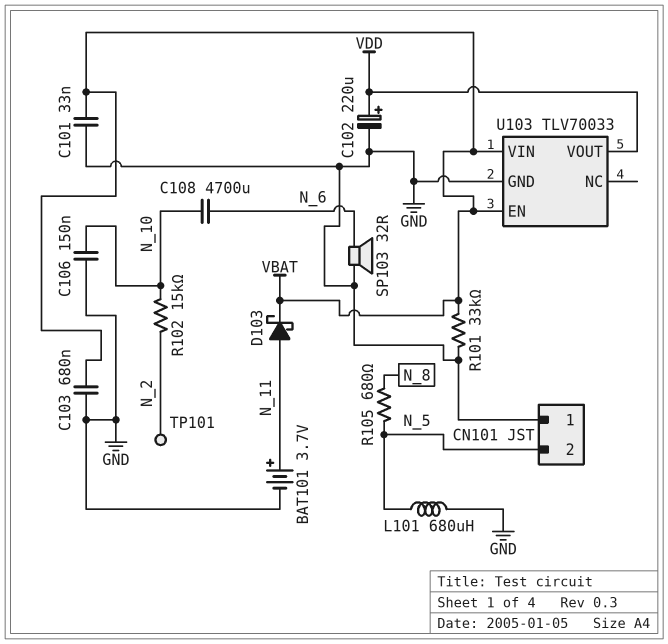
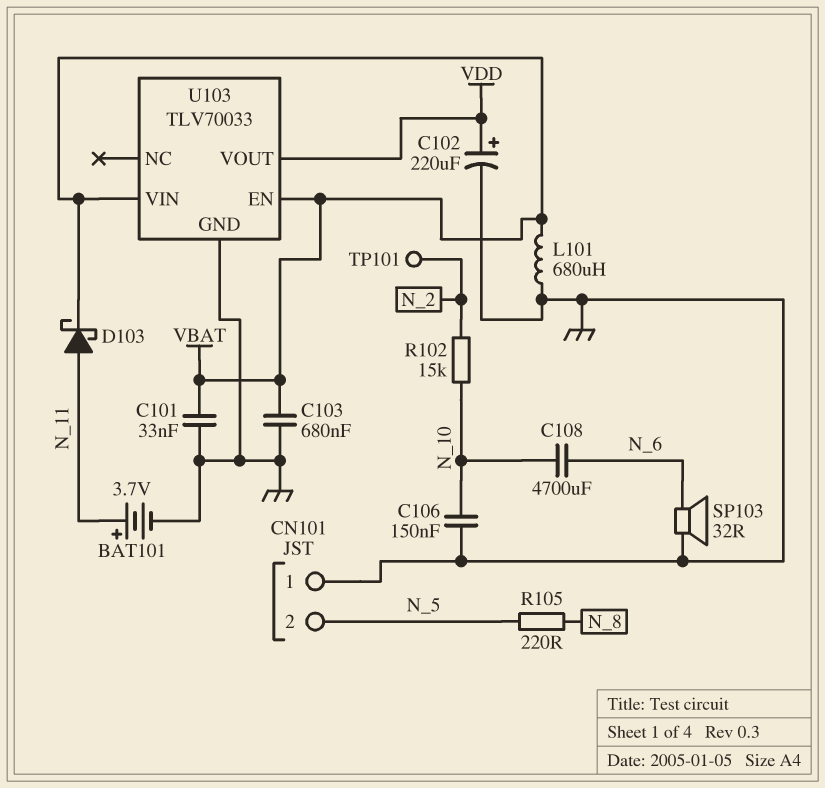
L101: 680uH (GND, N_5) -> 680uH (GND, VBAT)
R101: 33k (GND, VBAT) -> none
R105: 680 (N_5, N_8) -> 220 (N_5, N_8)

